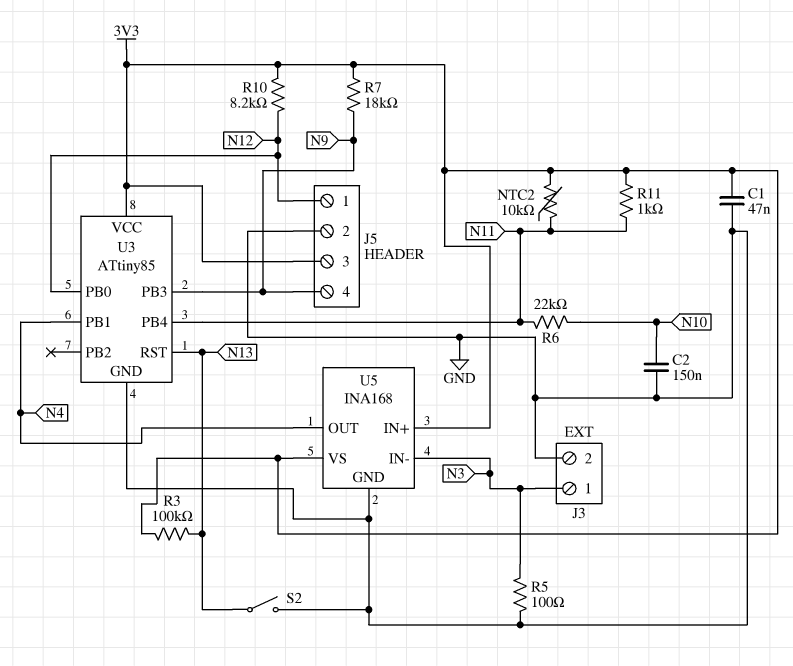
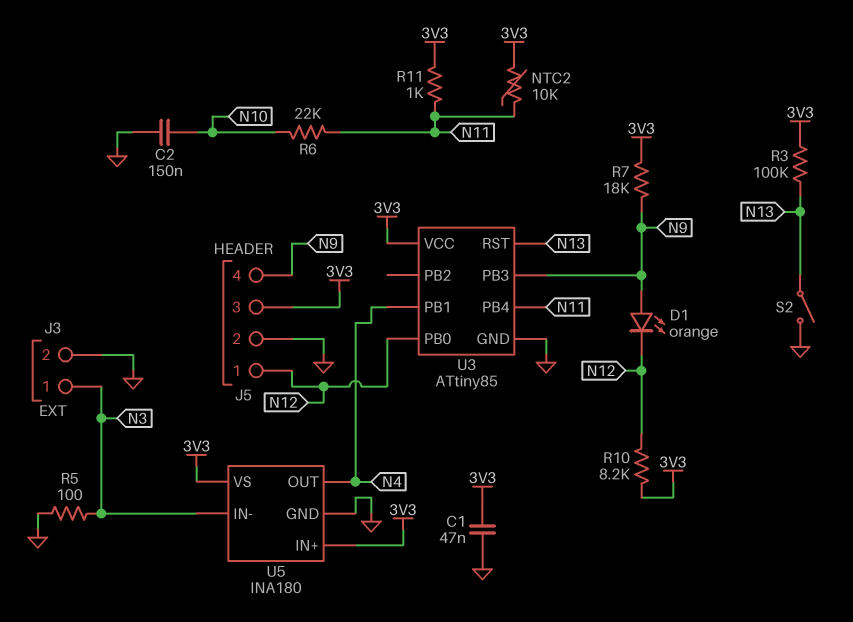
D1: none -> LED orange (A N9, K N12)
U5: INA168 -> INA180

